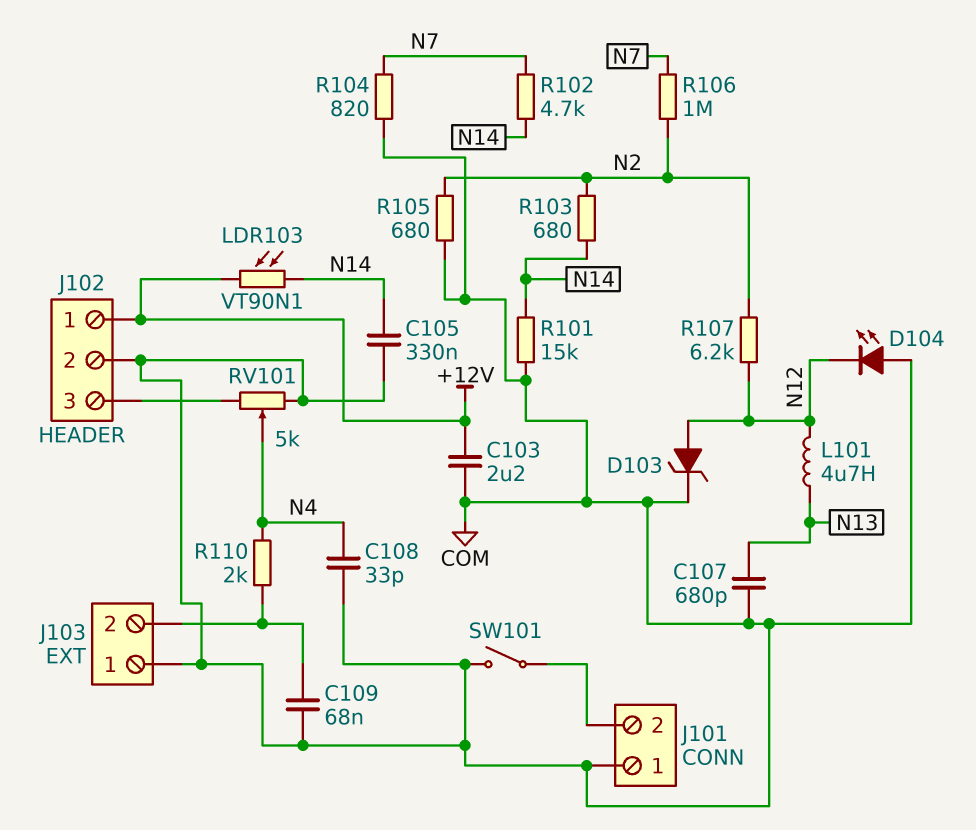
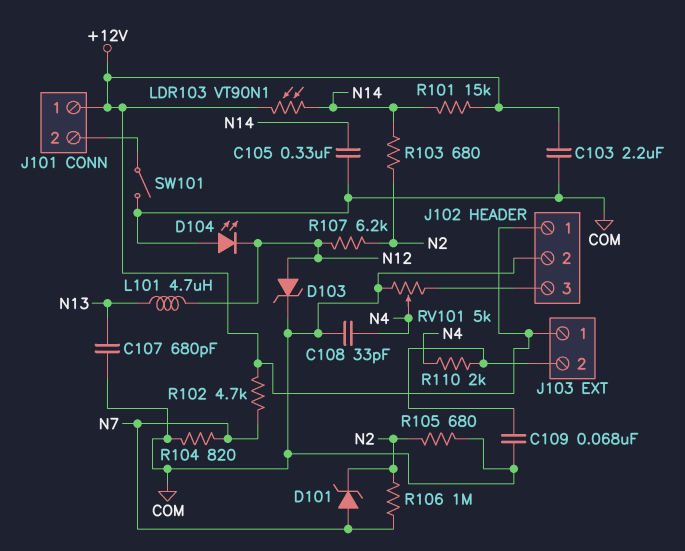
D101: none -> zener (A N7, K N2)
J101 pin 1: COM -> +12V
J103 pin 1: COM -> +12V
R101: 15k (COM, N14) -> 15k (+12V, N14)
R102: 4.7k (N7, N14) -> 4.7k (+12V, N7)

